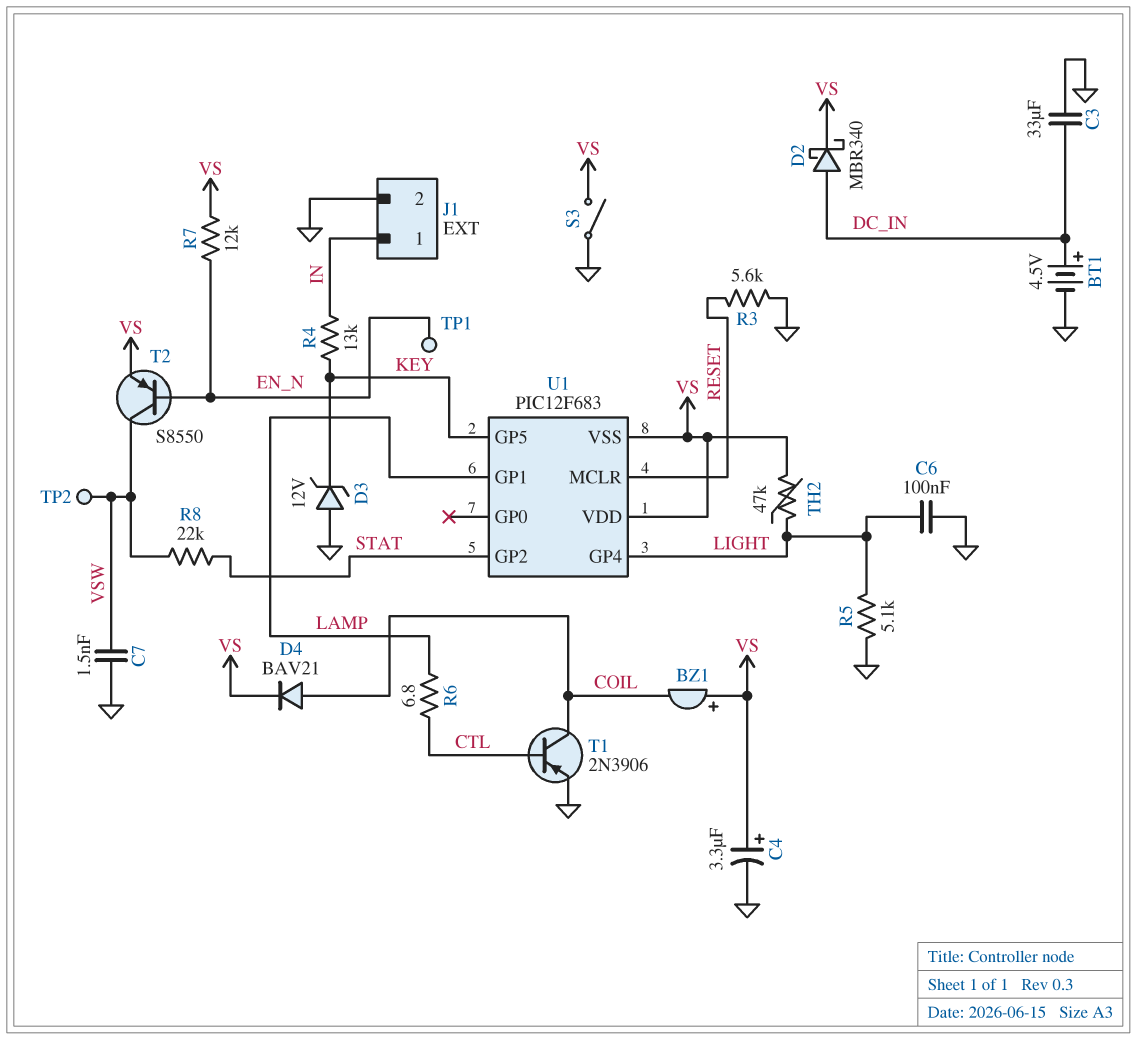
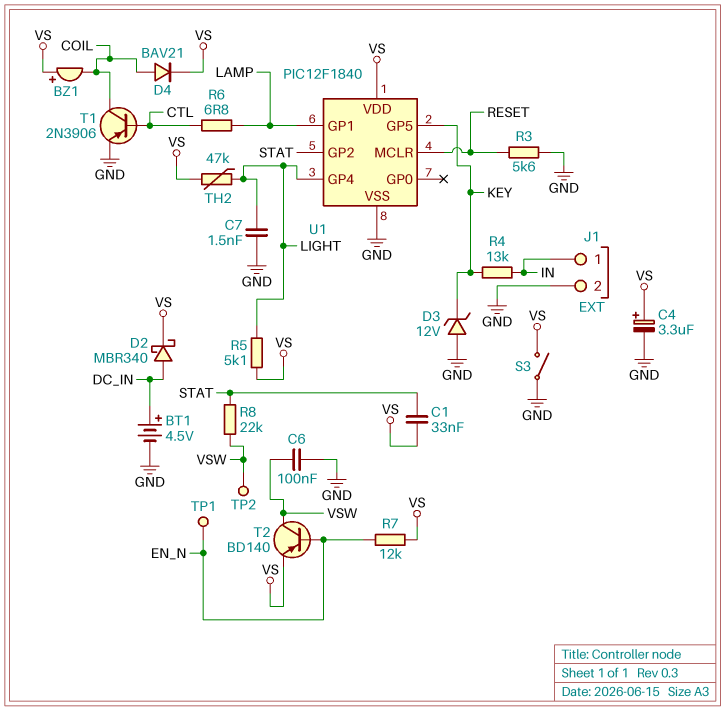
C1: none -> 33nF (STAT, VS)
C3: 33uF (DC_IN, GND) -> none
C6: 100nF (GND, LIGHT) -> 100nF (GND, VSW)
C7: 1.5nF (GND, VSW) -> 1.5nF (GND, LIGHT)
R5: 5.1k (GND, LIGHT) -> 5.1k (LIGHT, VS)
T2: PNP S8550 (B EN_N, C VSW, E VS) -> PNP BD140 (B EN_N, C VSW, E VS)
U1: PIC12F683 -> PIC12F1840
U1 pin VSS: VS -> GND

